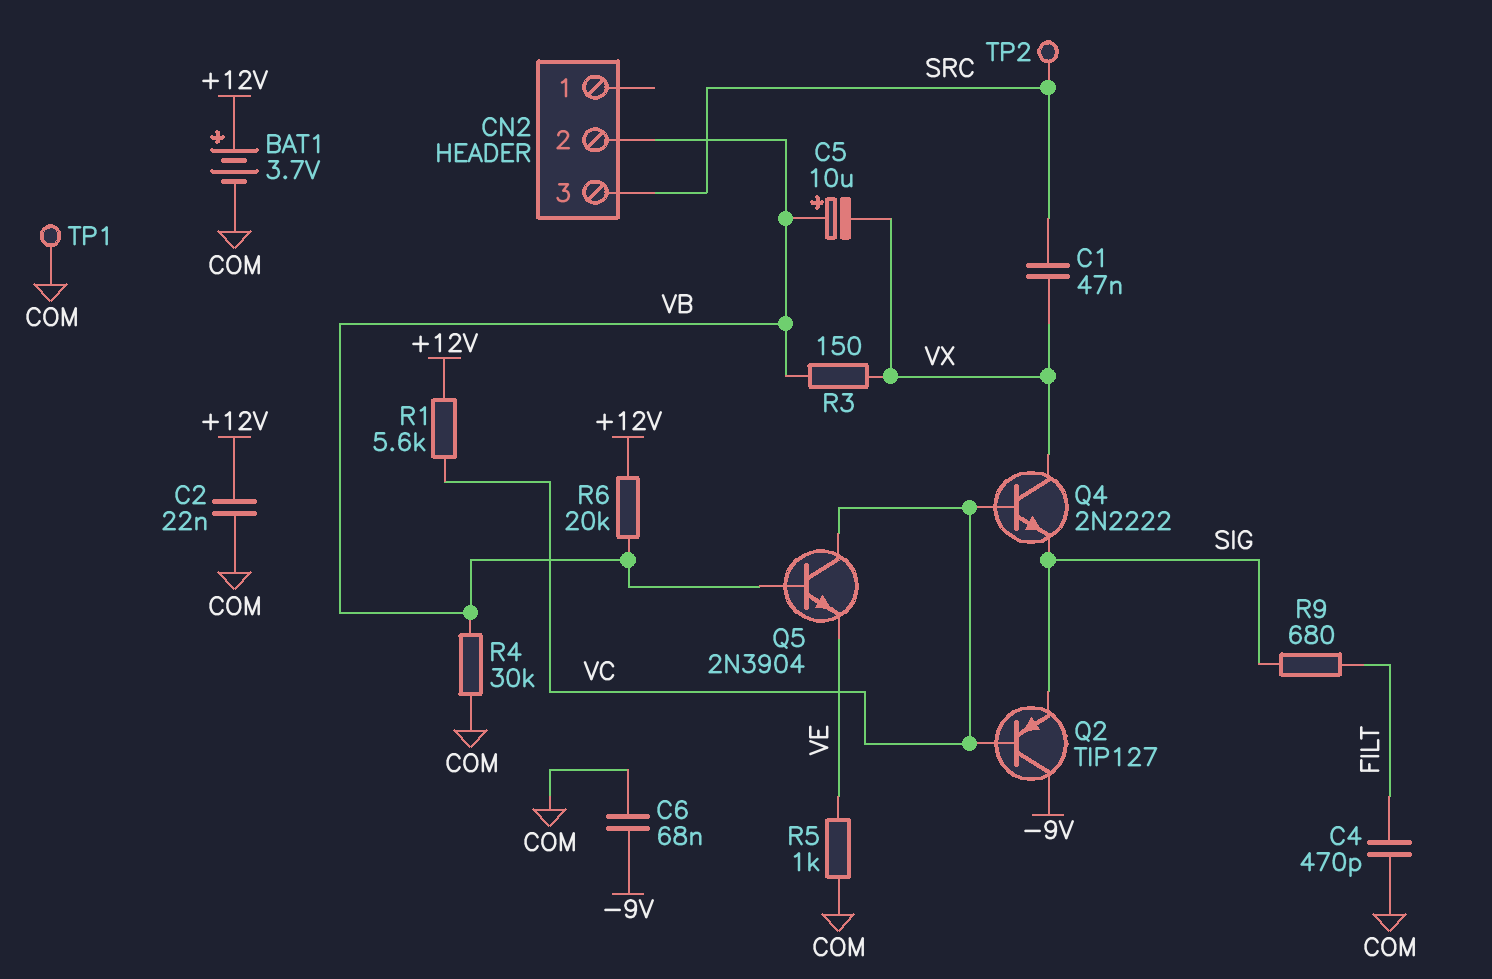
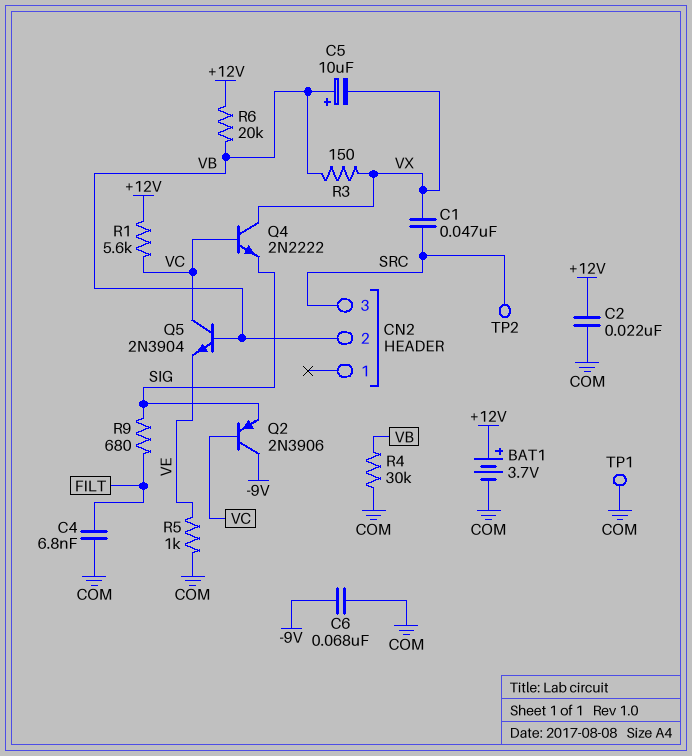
C4: 470pF (COM, FILT) -> 6.8nF (COM, FILT)
Q2: PNP TIP127 (B VC, C -9V, E SIG) -> PNP 2N3906 (B VC, C -9V, E SIG)

